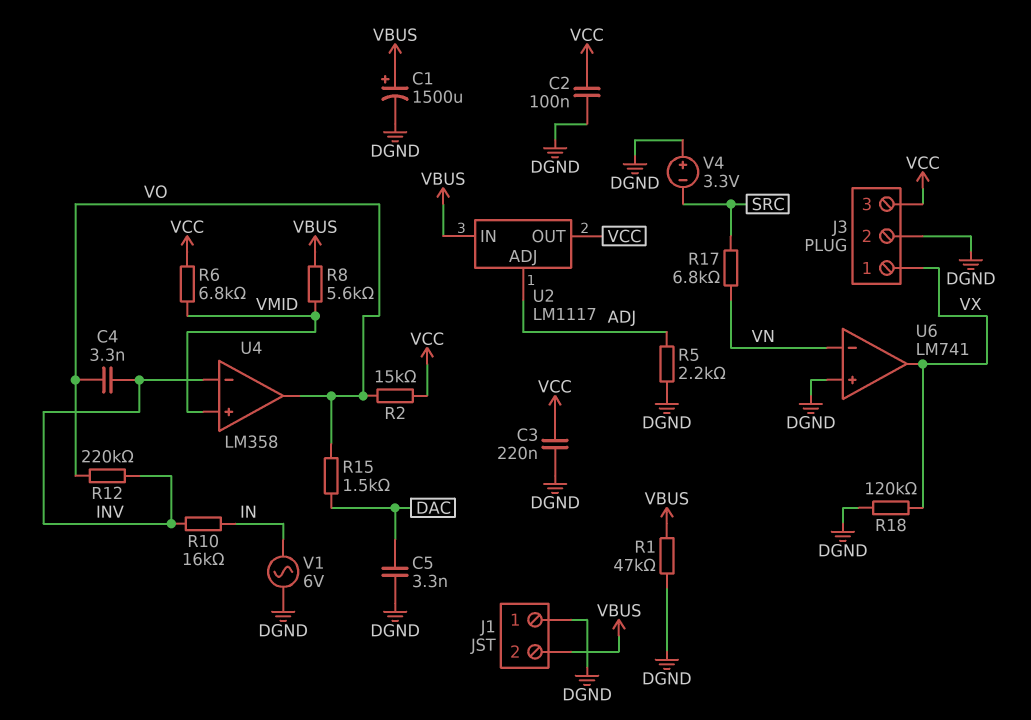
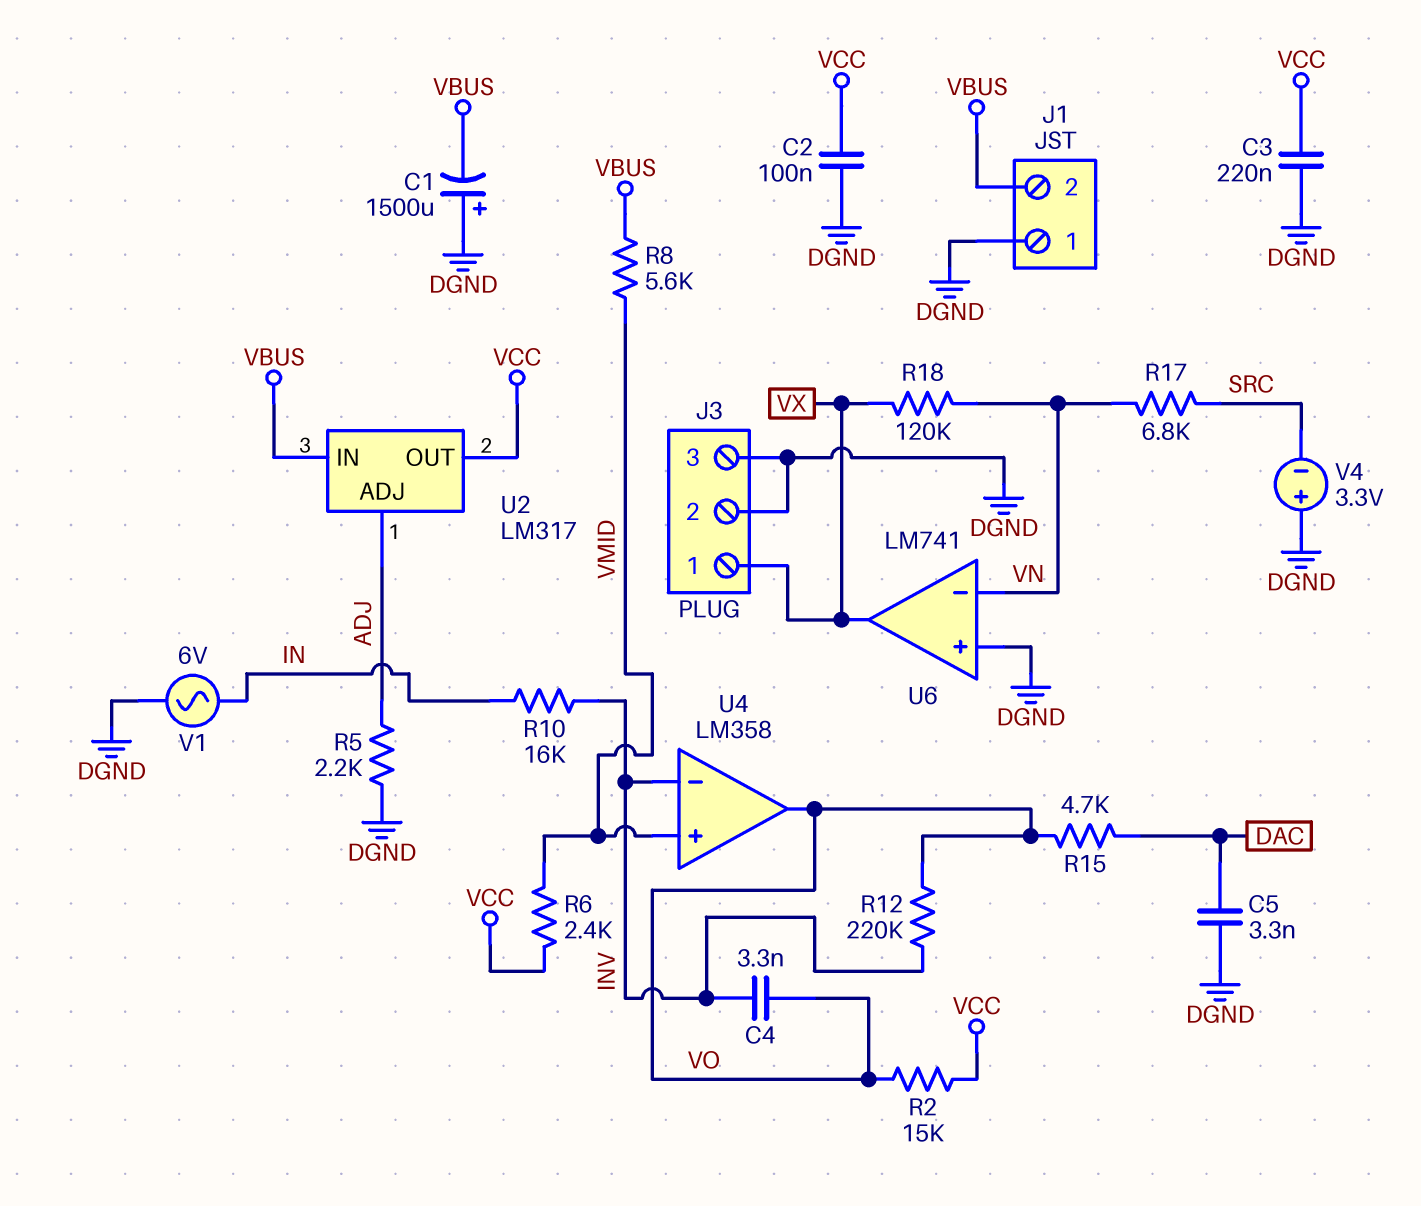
C1: 1500uF (plus VBUS, minus DGND) -> 1500uF (plus DGND, minus VBUS)
J3 pin 3: VCC -> DGND
R1: 47k (DGND, VBUS) -> none
R6: 6.8k (VCC, VMID) -> 2.4k (VCC, VMID)
R15: 1.5k (DAC, VO) -> 4.7k (DAC, VO)
R18: 120k (DGND, VX) -> 120k (VN, VX)
U2: LM1117 -> LM317

